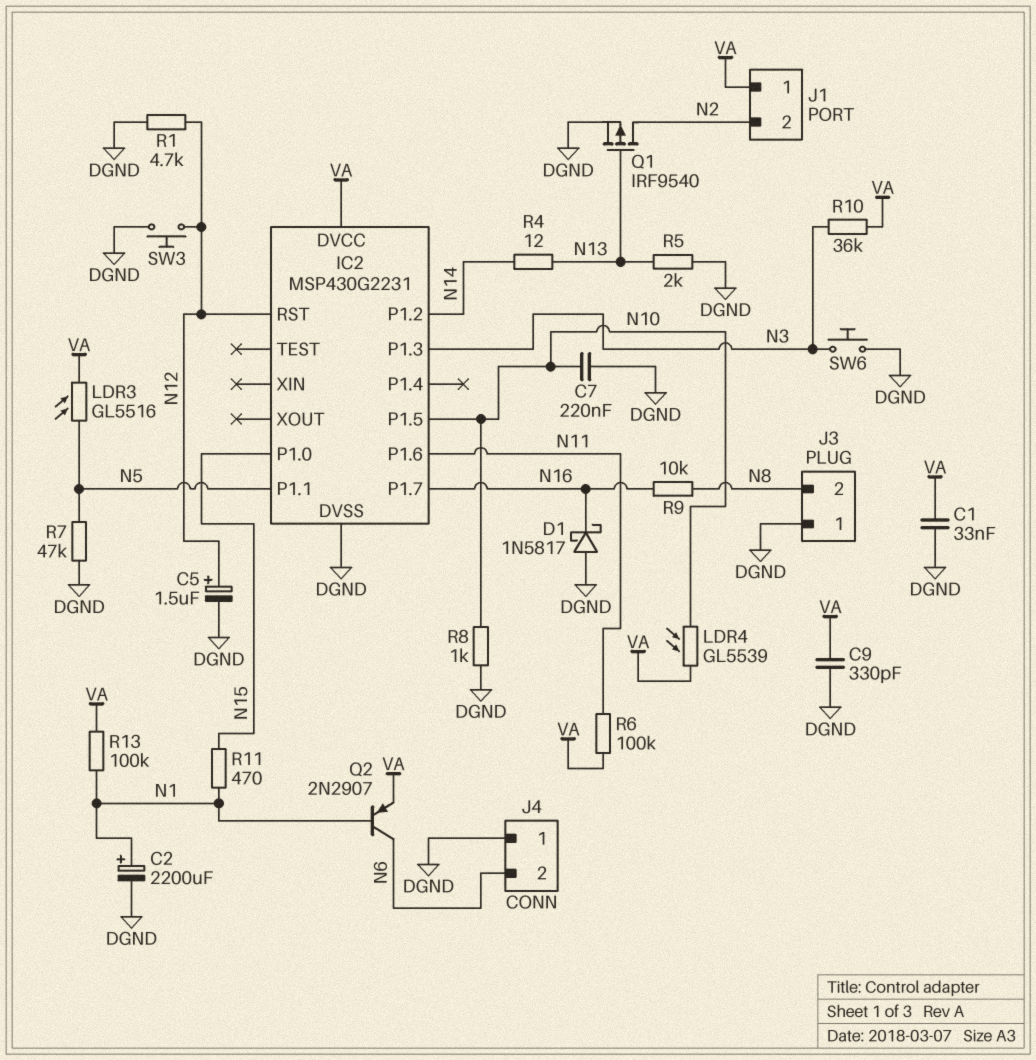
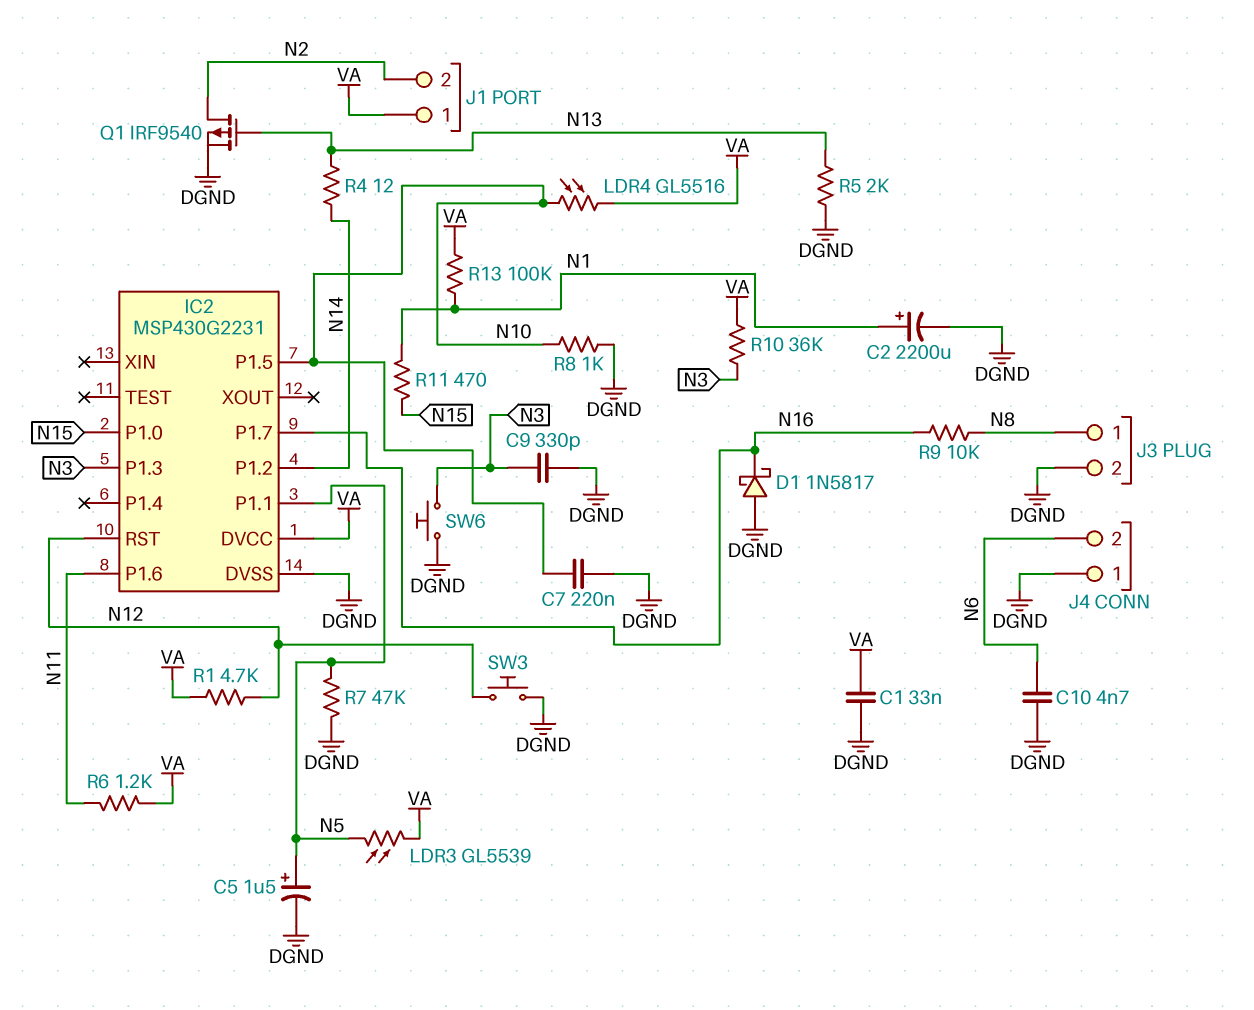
C5: 1.5uF (plus N12, minus DGND) -> 1.5uF (plus N5, minus DGND)
C9: 330pF (DGND, VA) -> 330pF (DGND, N3)
C10: none -> 4.7nF (DGND, N6)
J3 pin 1: DGND -> N8
J3 pin 2: N8 -> DGND
LDR3: GL5516 (N5, VA) -> GL5539 (N5, VA)
LDR4: GL5539 (N10, VA) -> GL5516 (N10, VA)
Q2: PNP 2N2907 (B N1, C N6, E VA) -> none
R1: 4.7k (DGND, N12) -> 4.7k (N12, VA)
R6: 100k (N11, VA) -> 1.2k (N11, VA)

